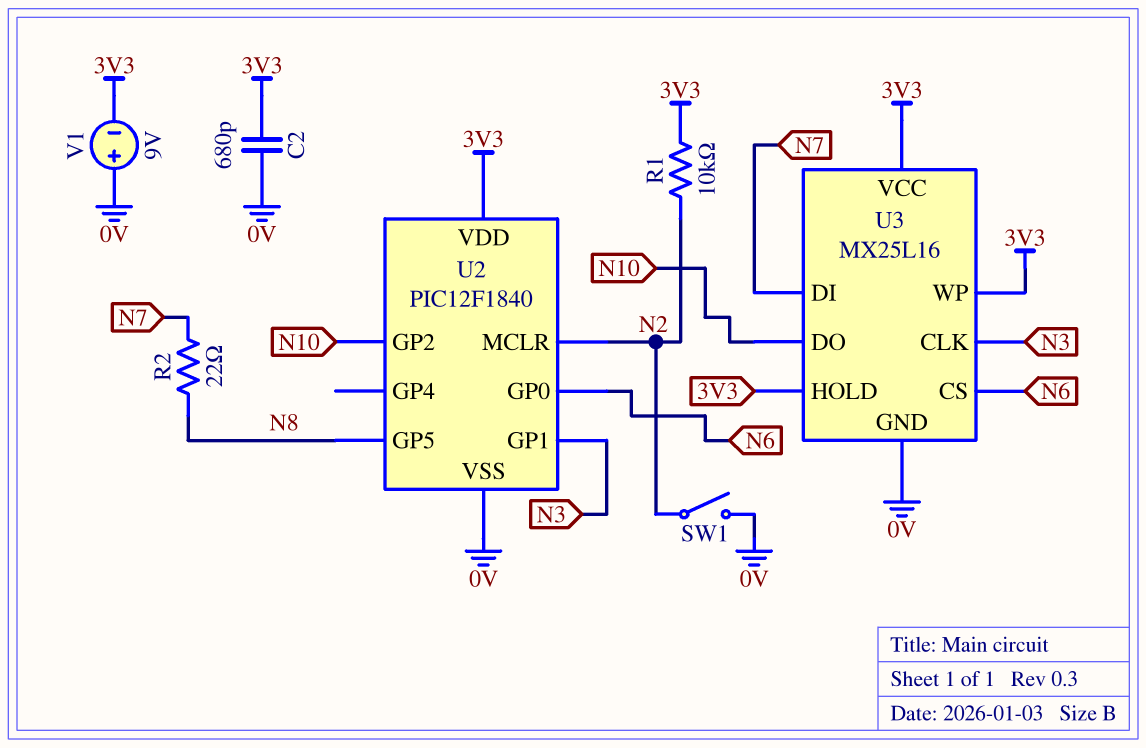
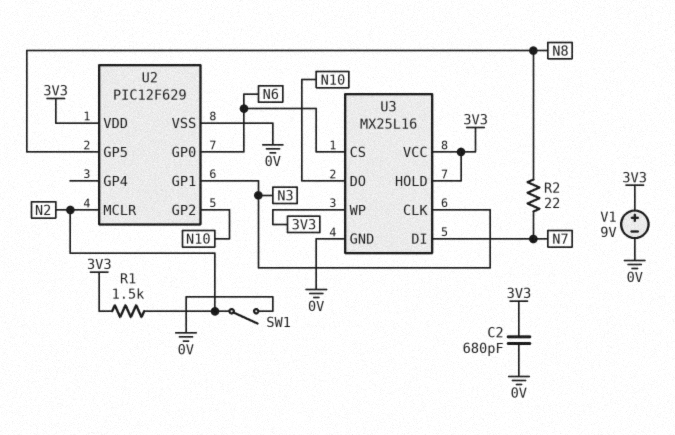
R1: 10k (3V3, N2) -> 1.5k (3V3, N2)
U2: PIC12F1840 -> PIC12F629
V1: 9V (plus 0V, minus 3V3) -> 9V (plus 3V3, minus 0V)

